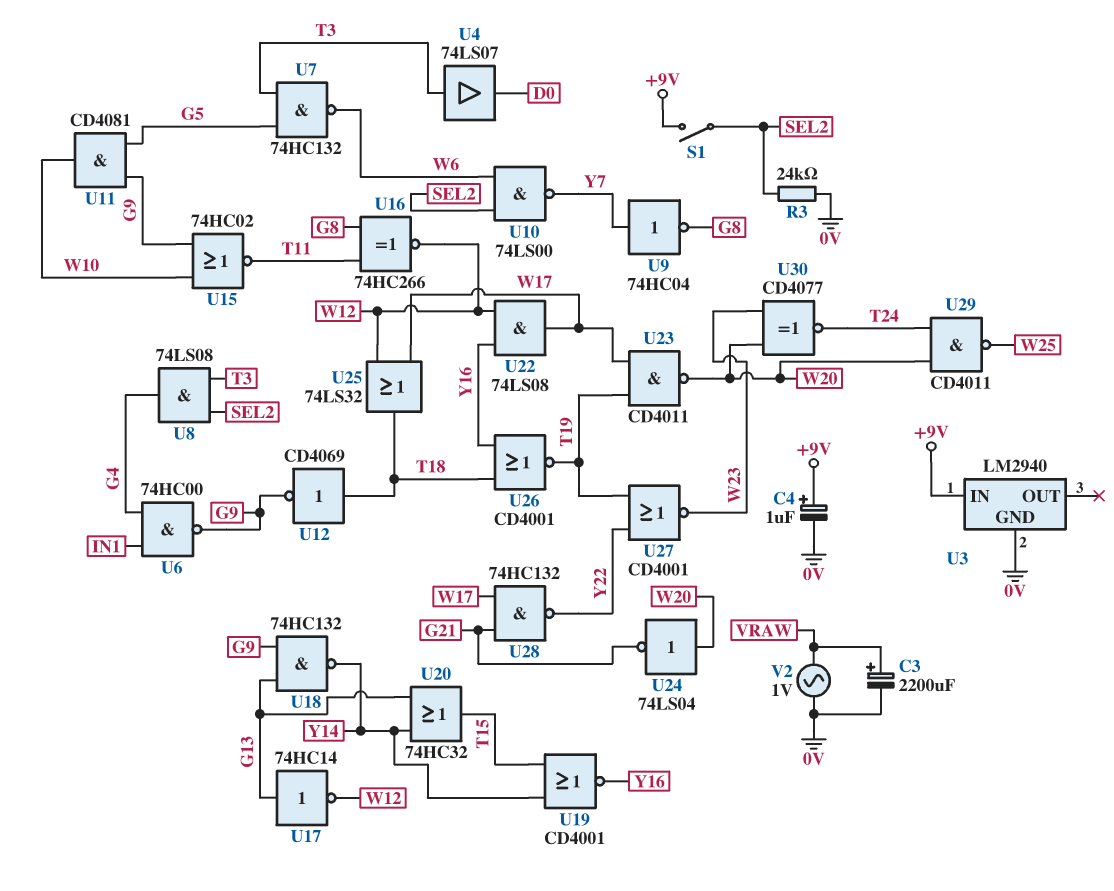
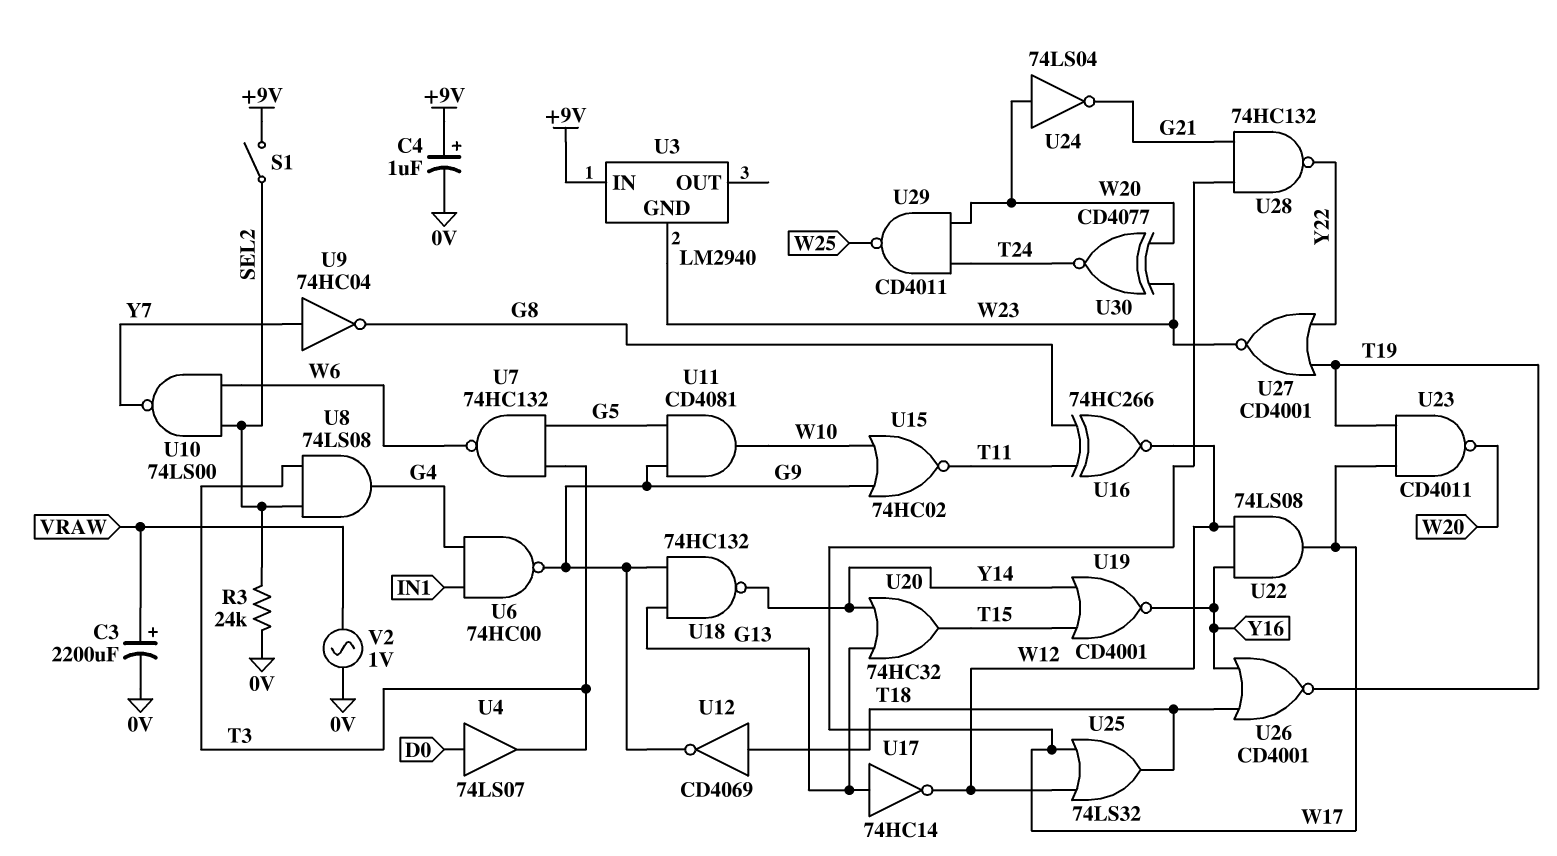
U3 pin GND: 0V -> W23
U4: buffer 74LS07 (in T3, out D0) -> buffer 74LS07 (in D0, out T3)

